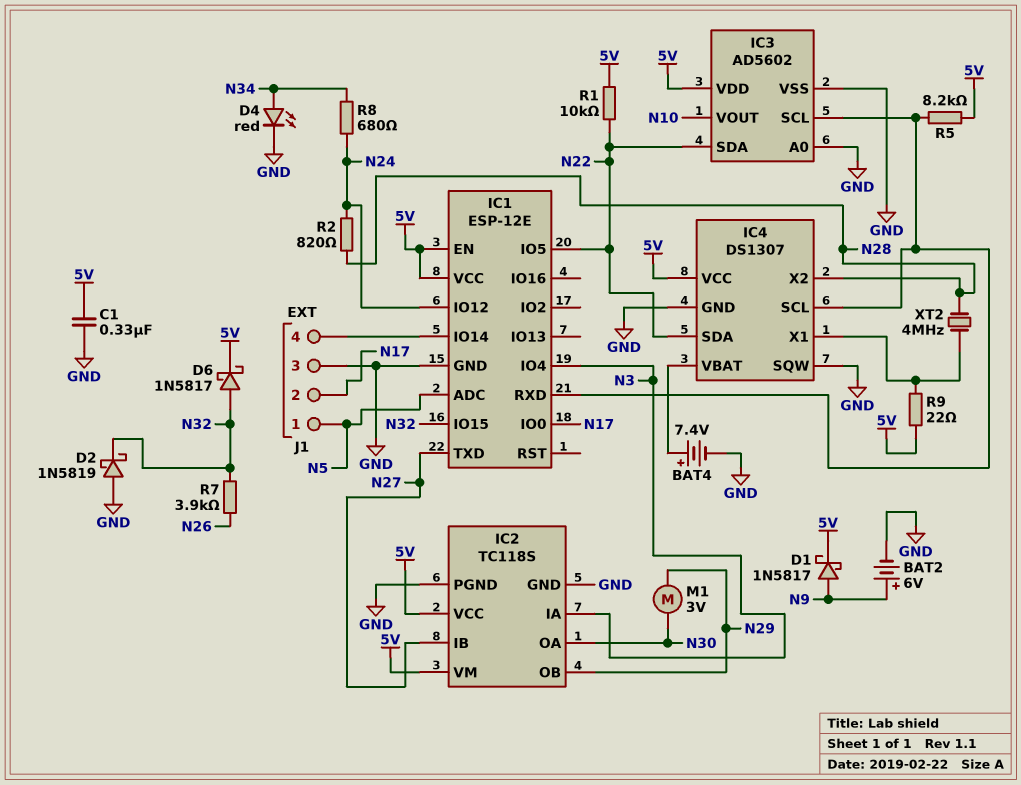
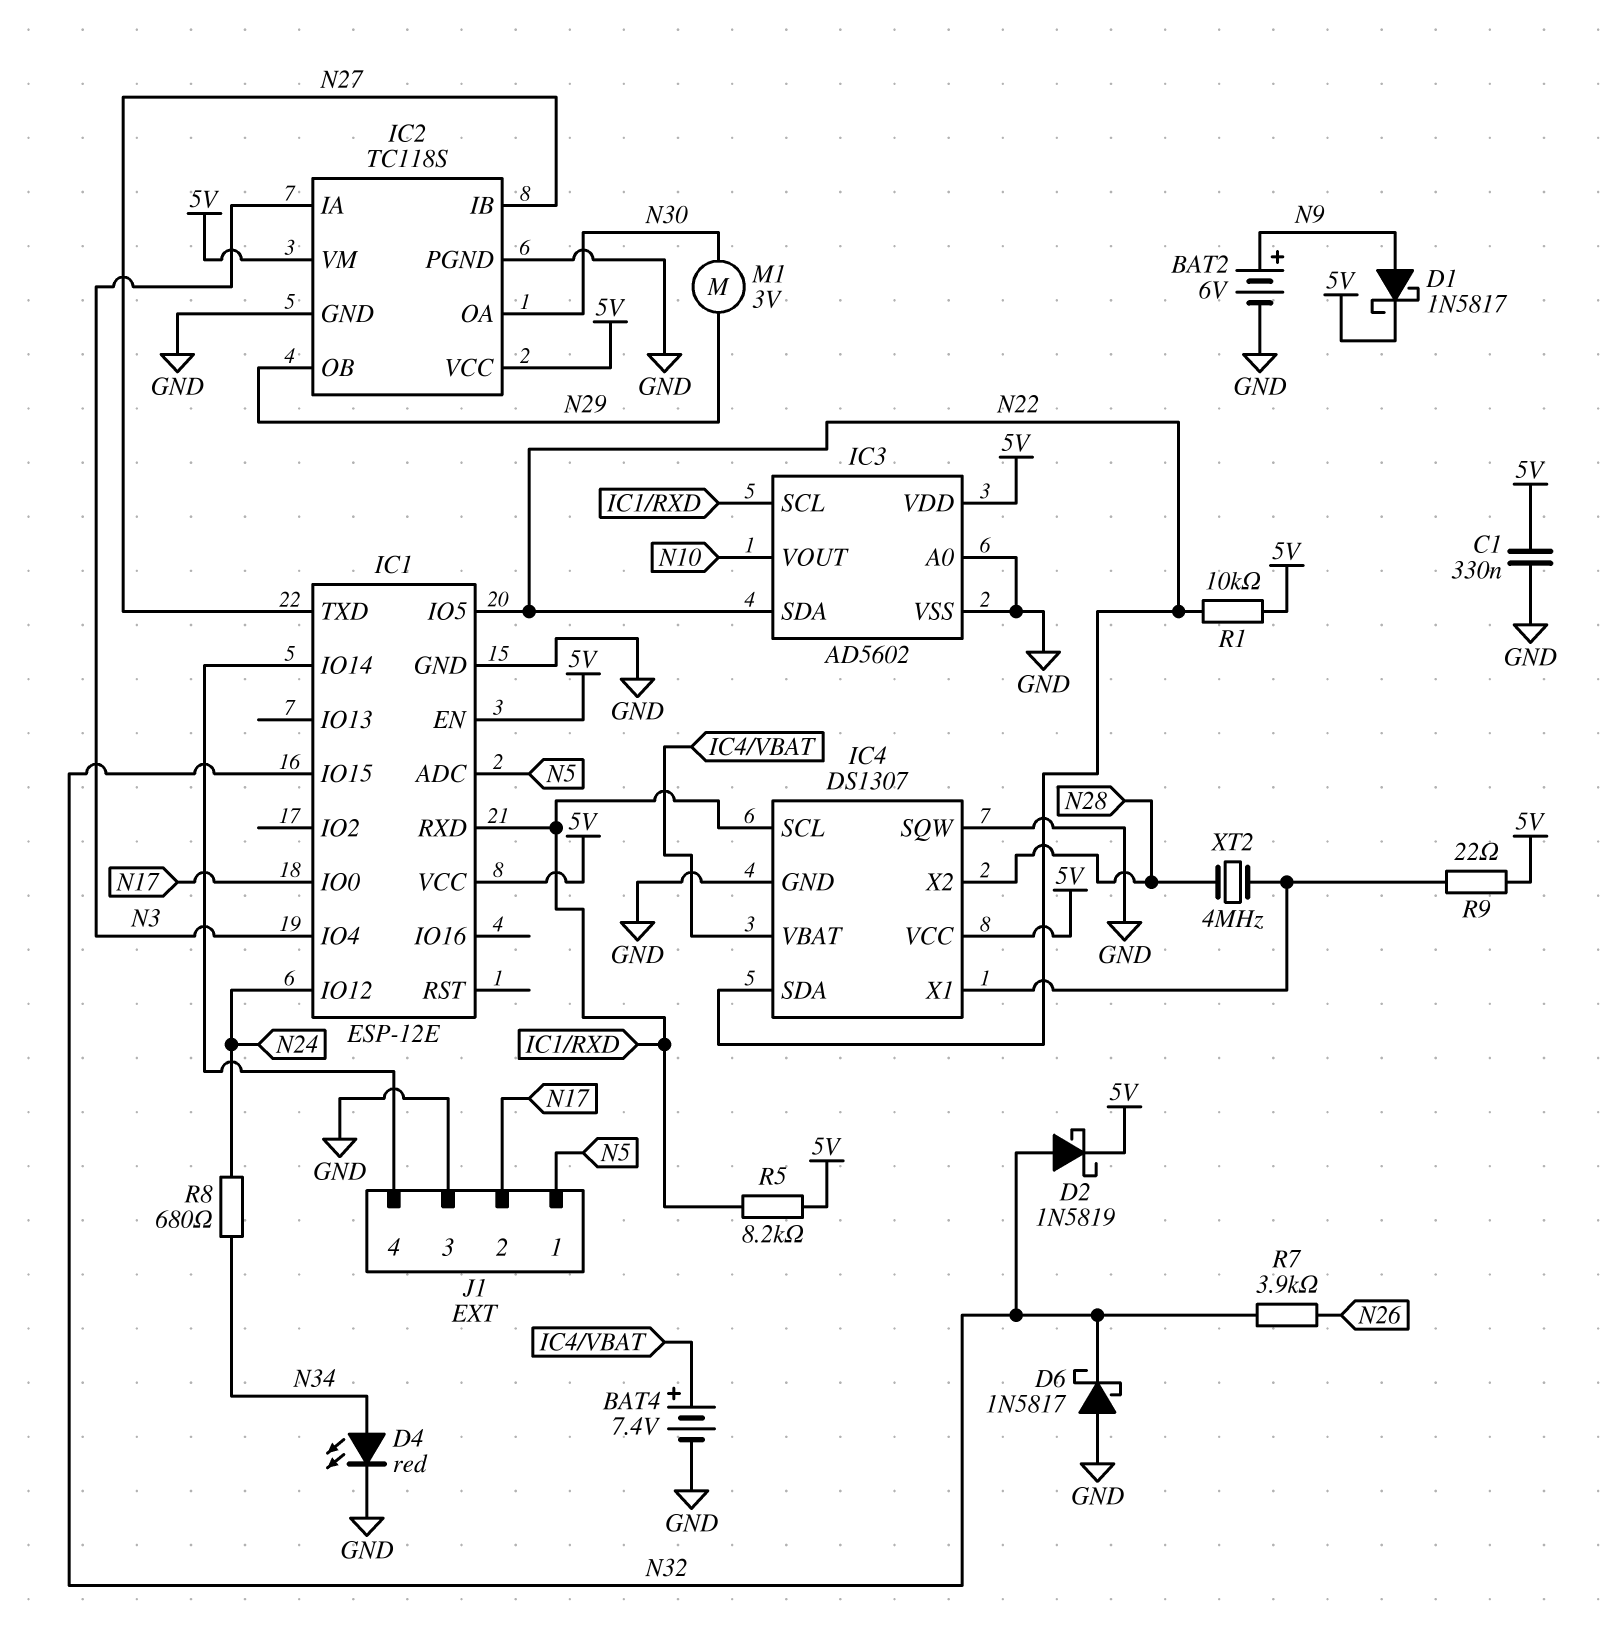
D2: schottky 1N5819 (A GND, K N32) -> schottky 1N5819 (A N32, K 5V)
D6: schottky 1N5817 (A N32, K 5V) -> schottky 1N5817 (A GND, K N32)
R2: 820 (N24, N28) -> none

